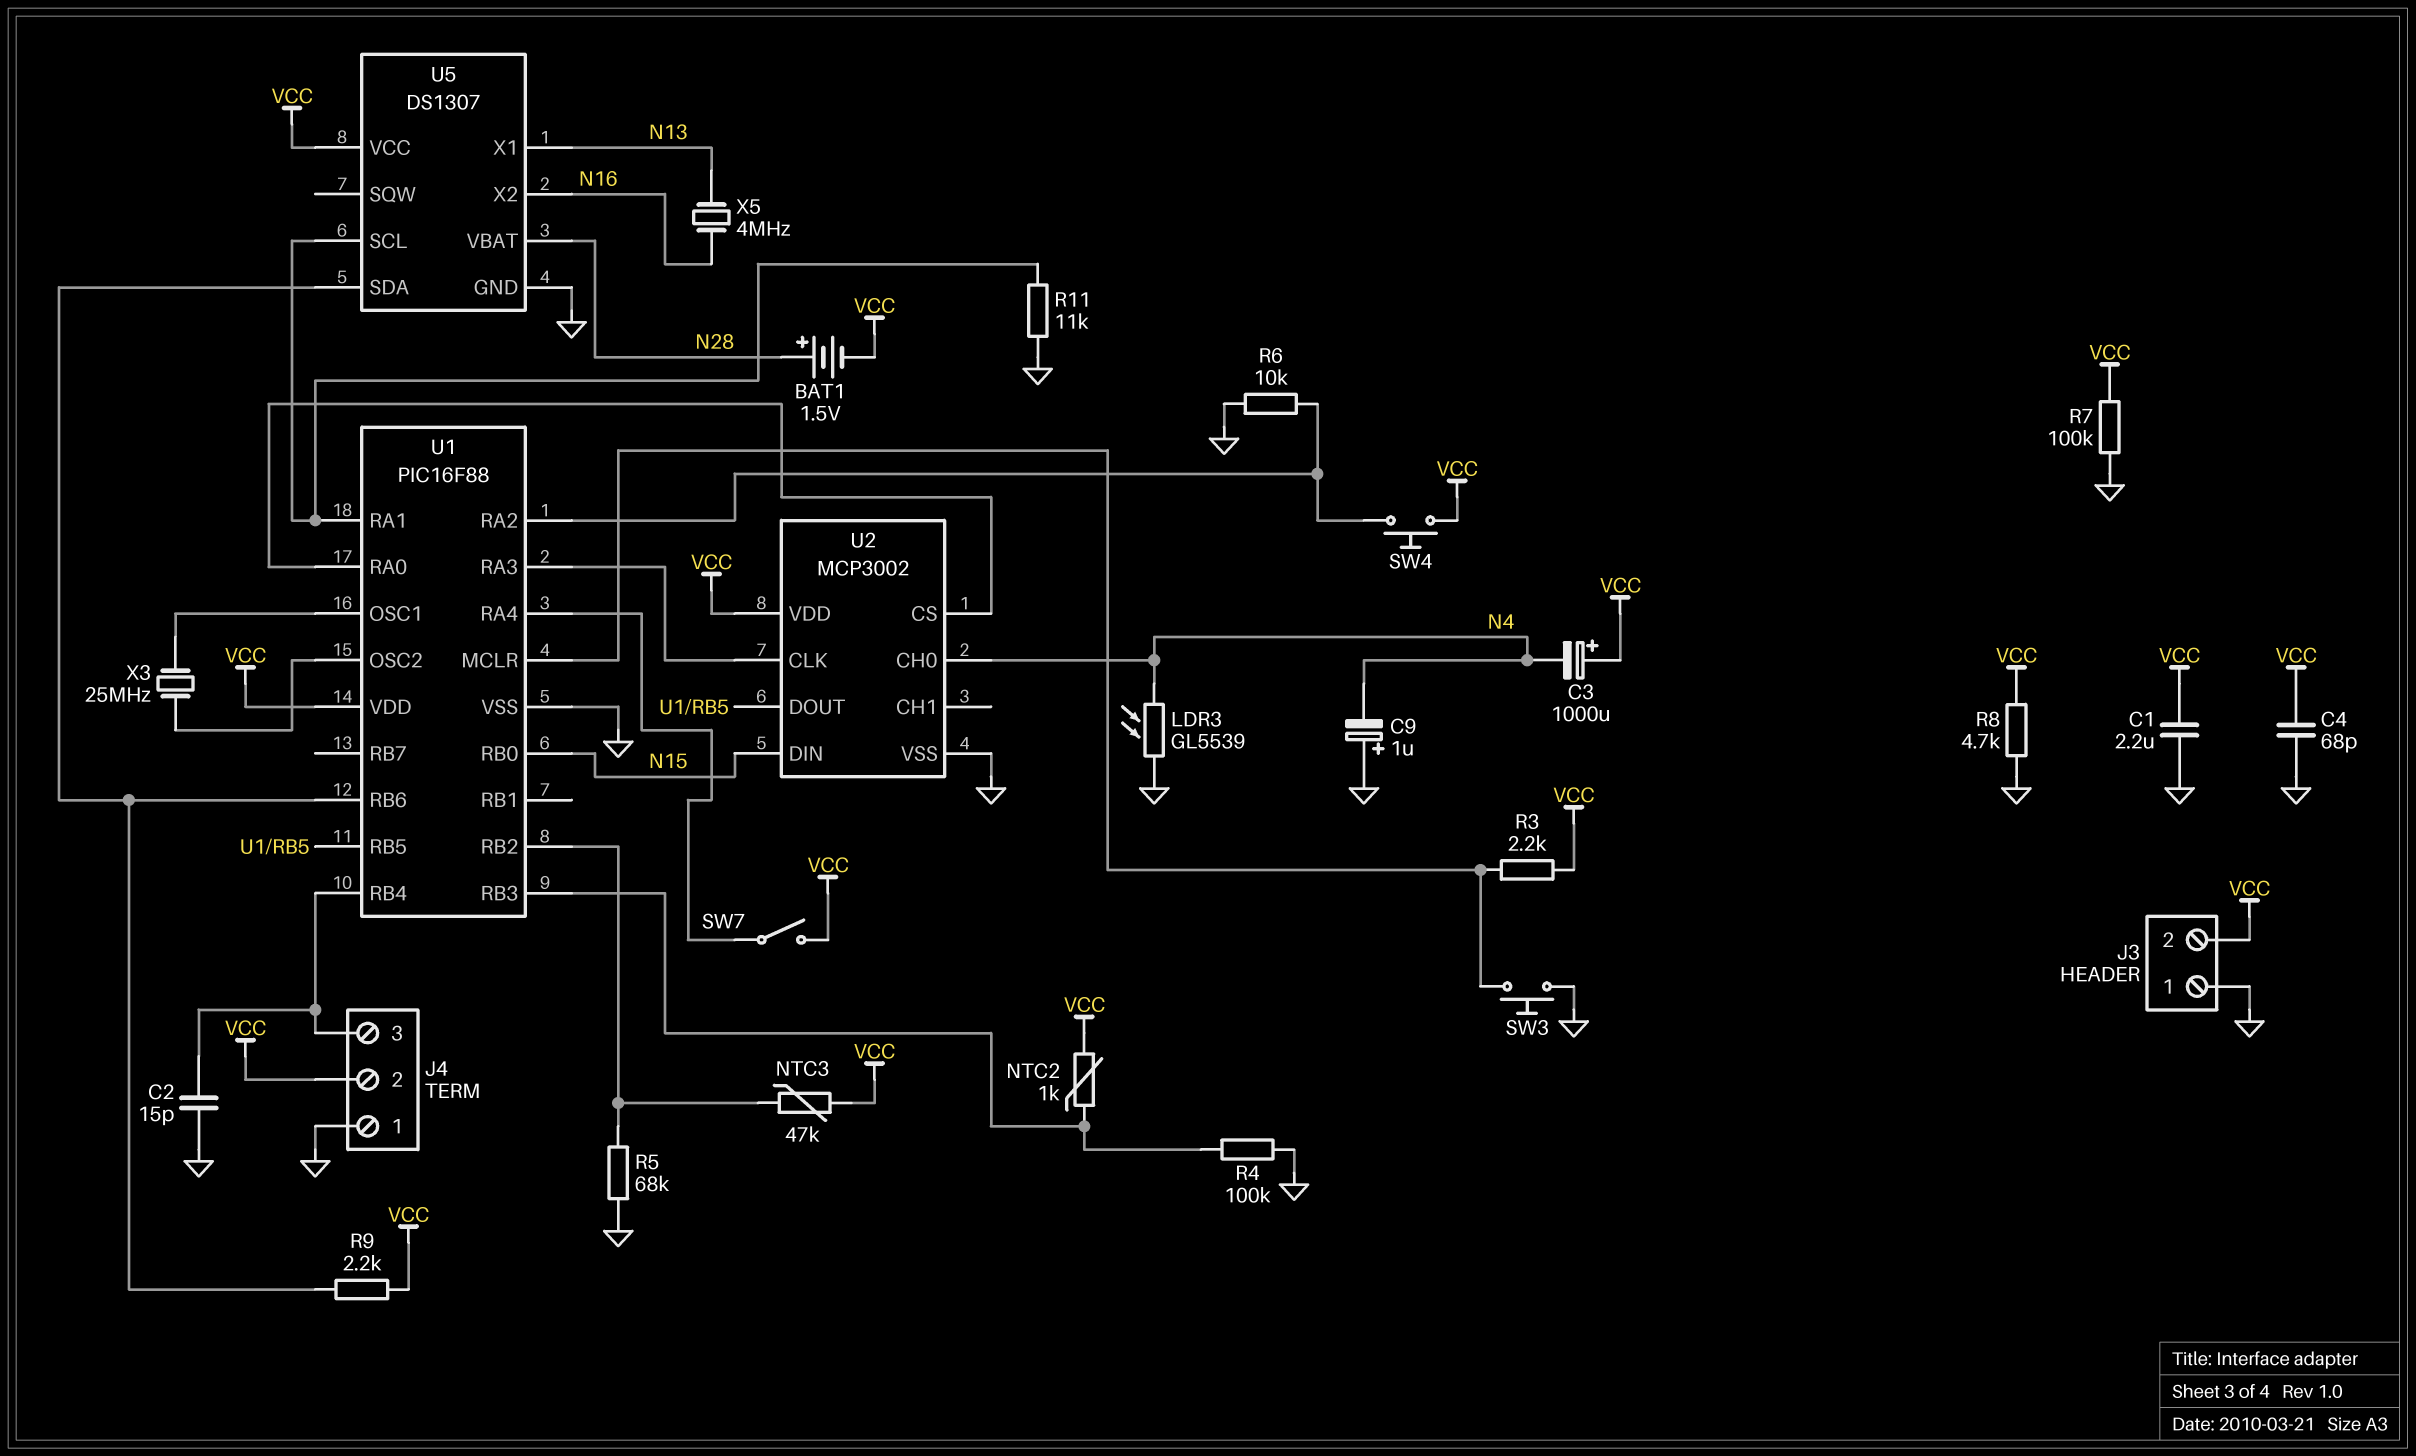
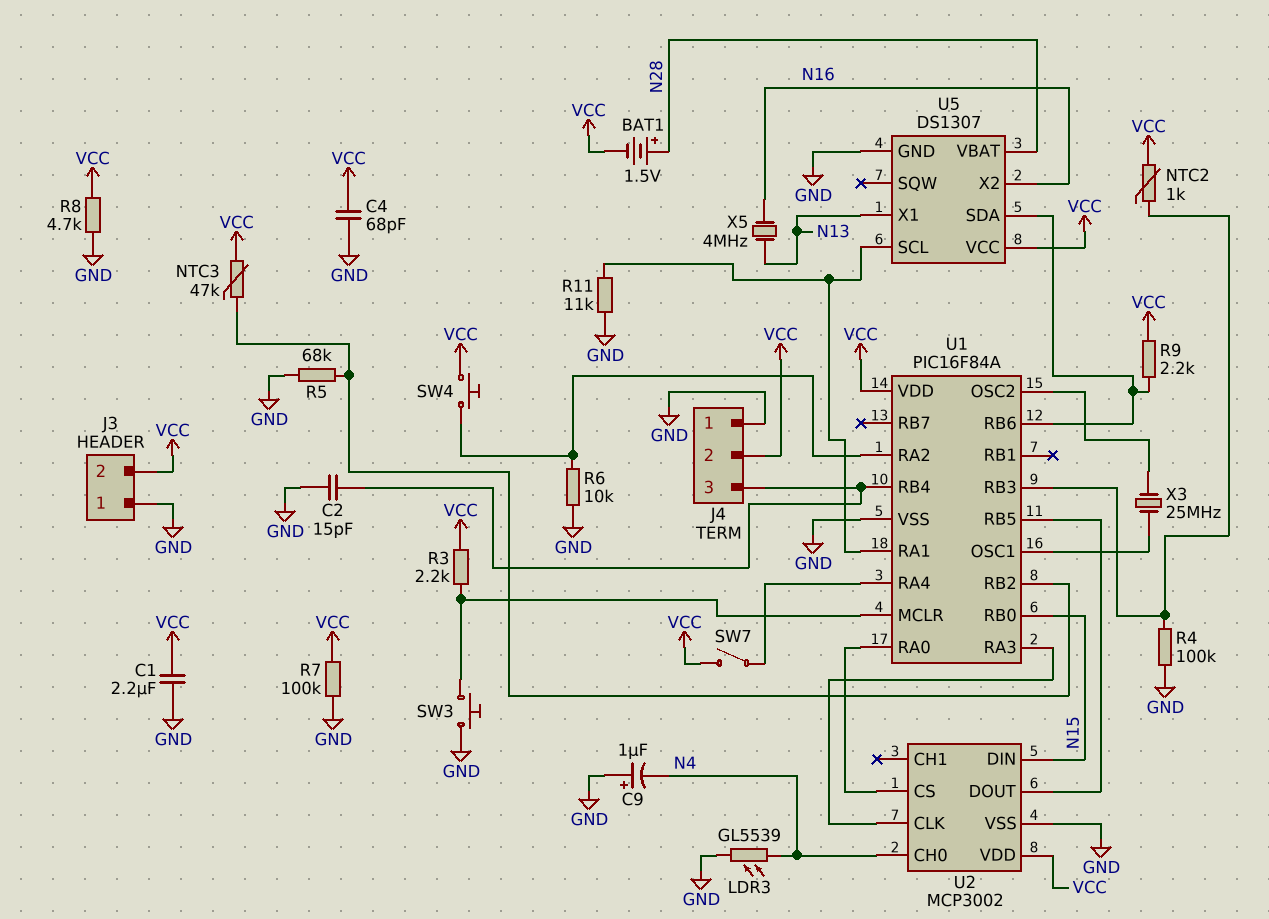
C3: 1000uF (plus VCC, minus N4) -> none
U1: PIC16F88 -> PIC16F84A

